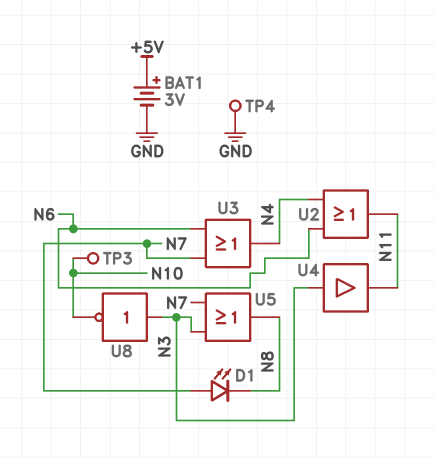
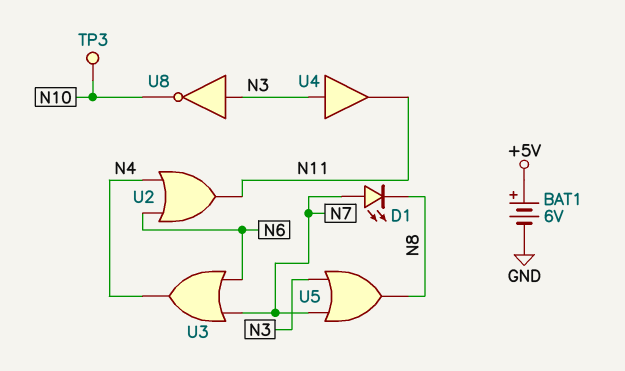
BAT1: 3V (plus +5V, minus GND) -> 6V (plus +5V, minus GND)
TP4: test point (GND) -> none

